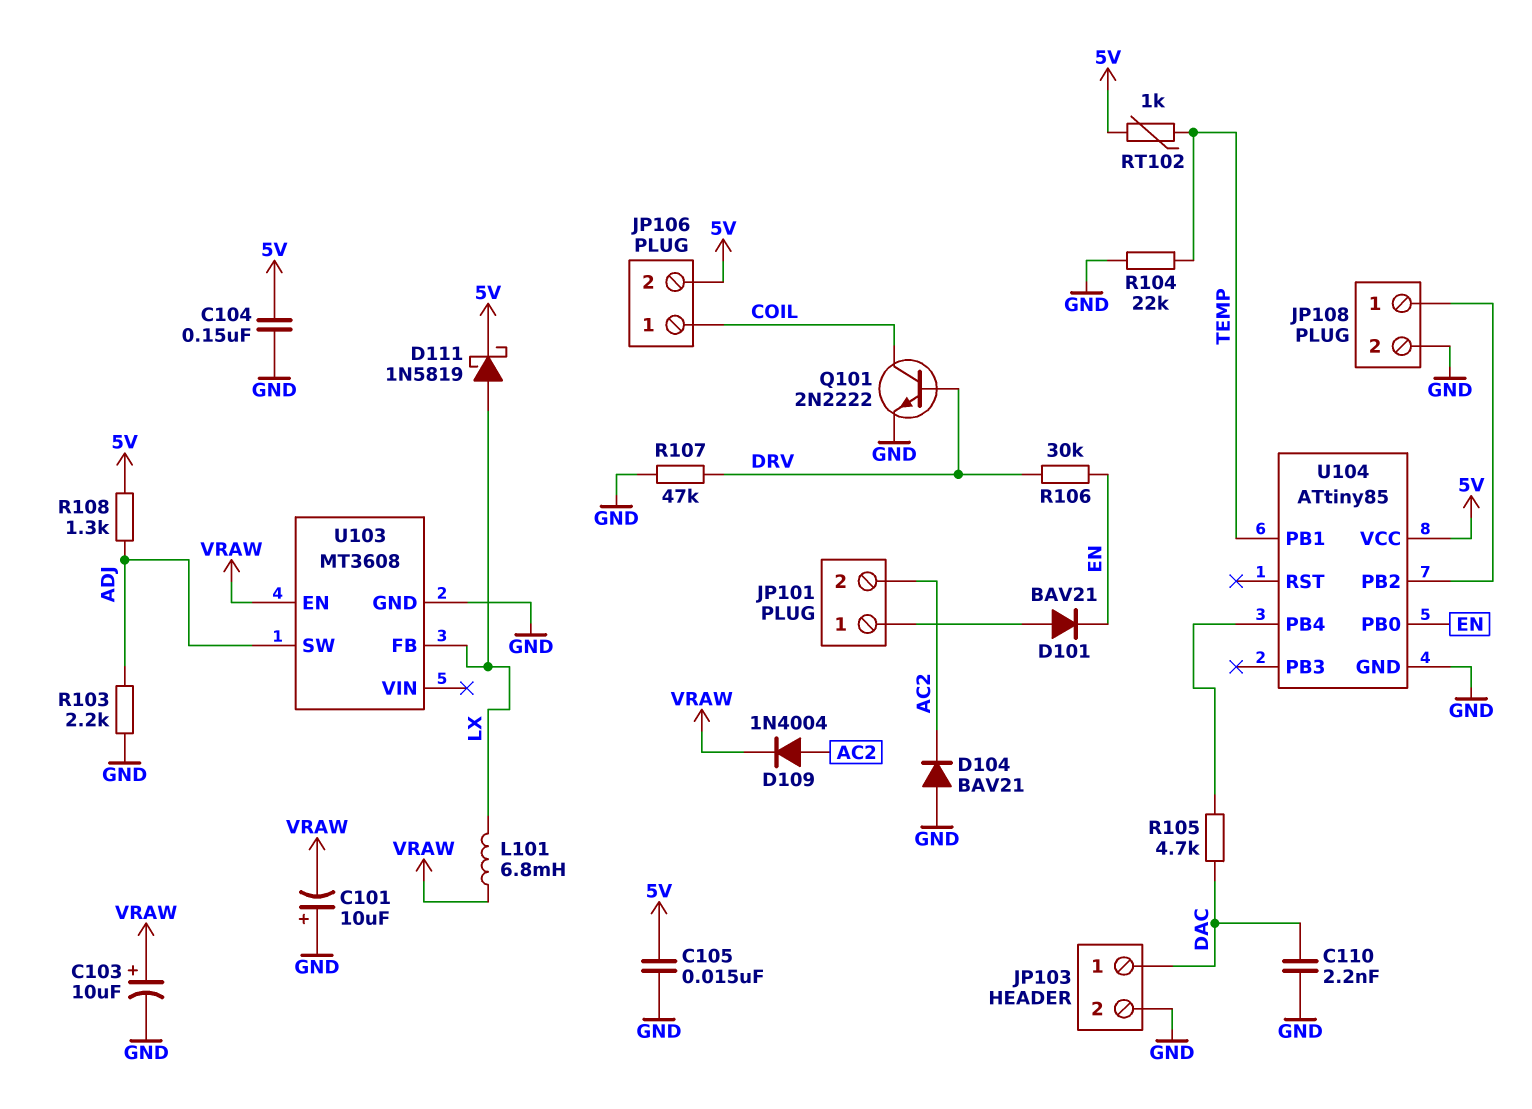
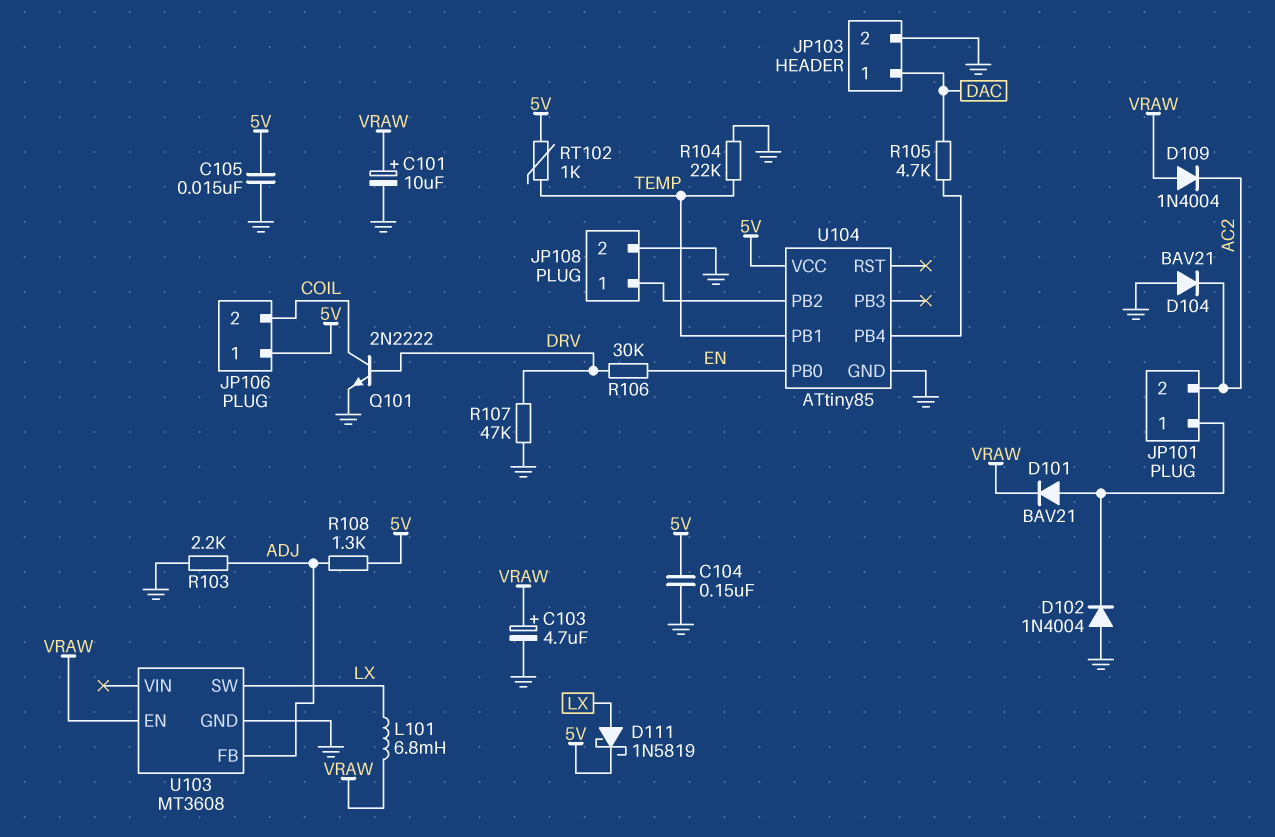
C101: 10uF (plus GND, minus VRAW) -> 10uF (plus VRAW, minus GND)
C103: 10uF (plus VRAW, minus GND) -> 4.7uF (plus VRAW, minus GND)
C110: 2.2nF (DAC, GND) -> none
D101: diode BAV21 (A JP101/1, K EN) -> diode BAV21 (A JP101/1, K VRAW)
D102: none -> diode 1N4004 (A GND, K JP101/1)
D109: diode 1N4004 (A AC2, K VRAW) -> diode 1N4004 (A VRAW, K AC2)
JP106 pin 1: COIL -> 5V
JP106 pin 2: 5V -> COIL
U103 pin FB: LX -> ADJ
U103 pin SW: ADJ -> LX

